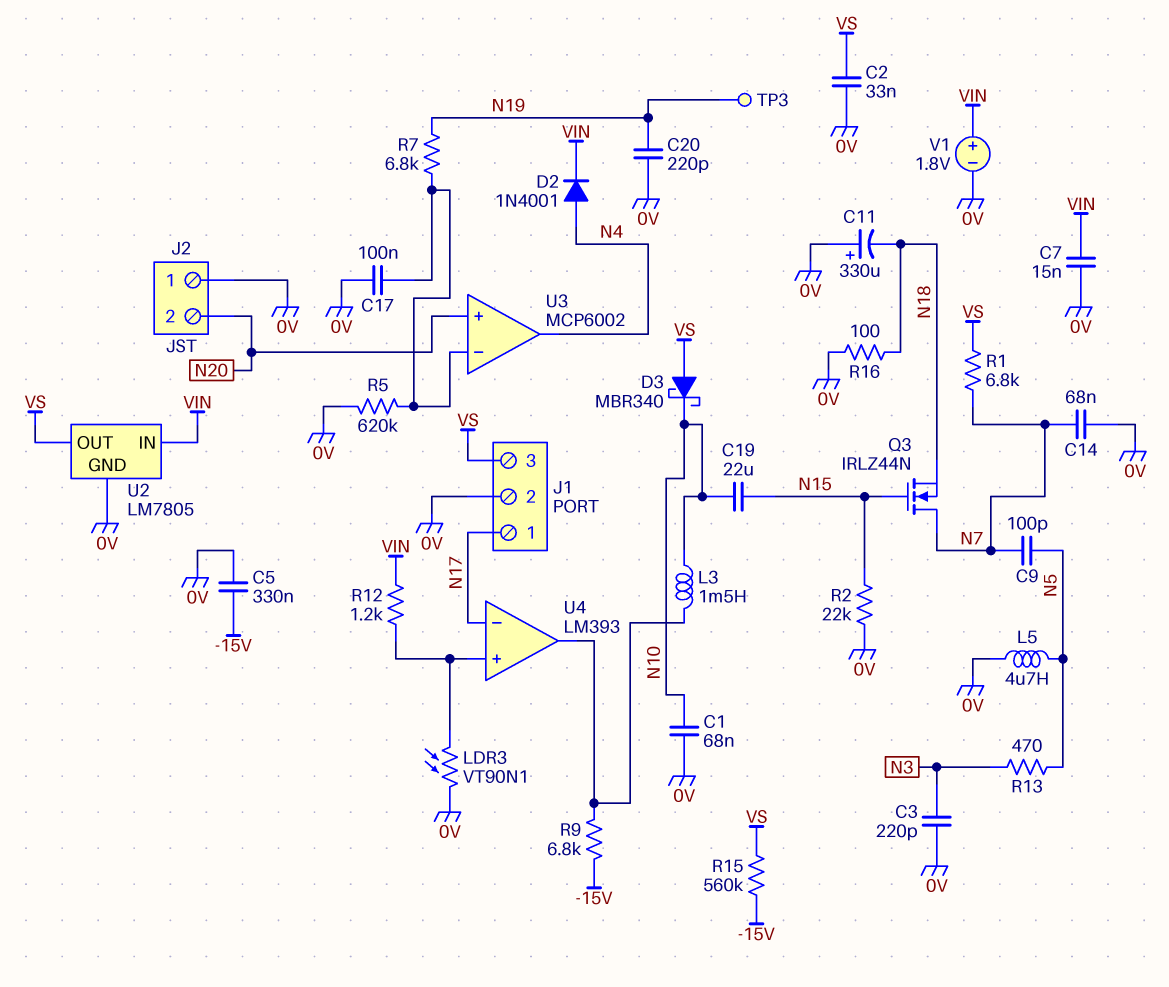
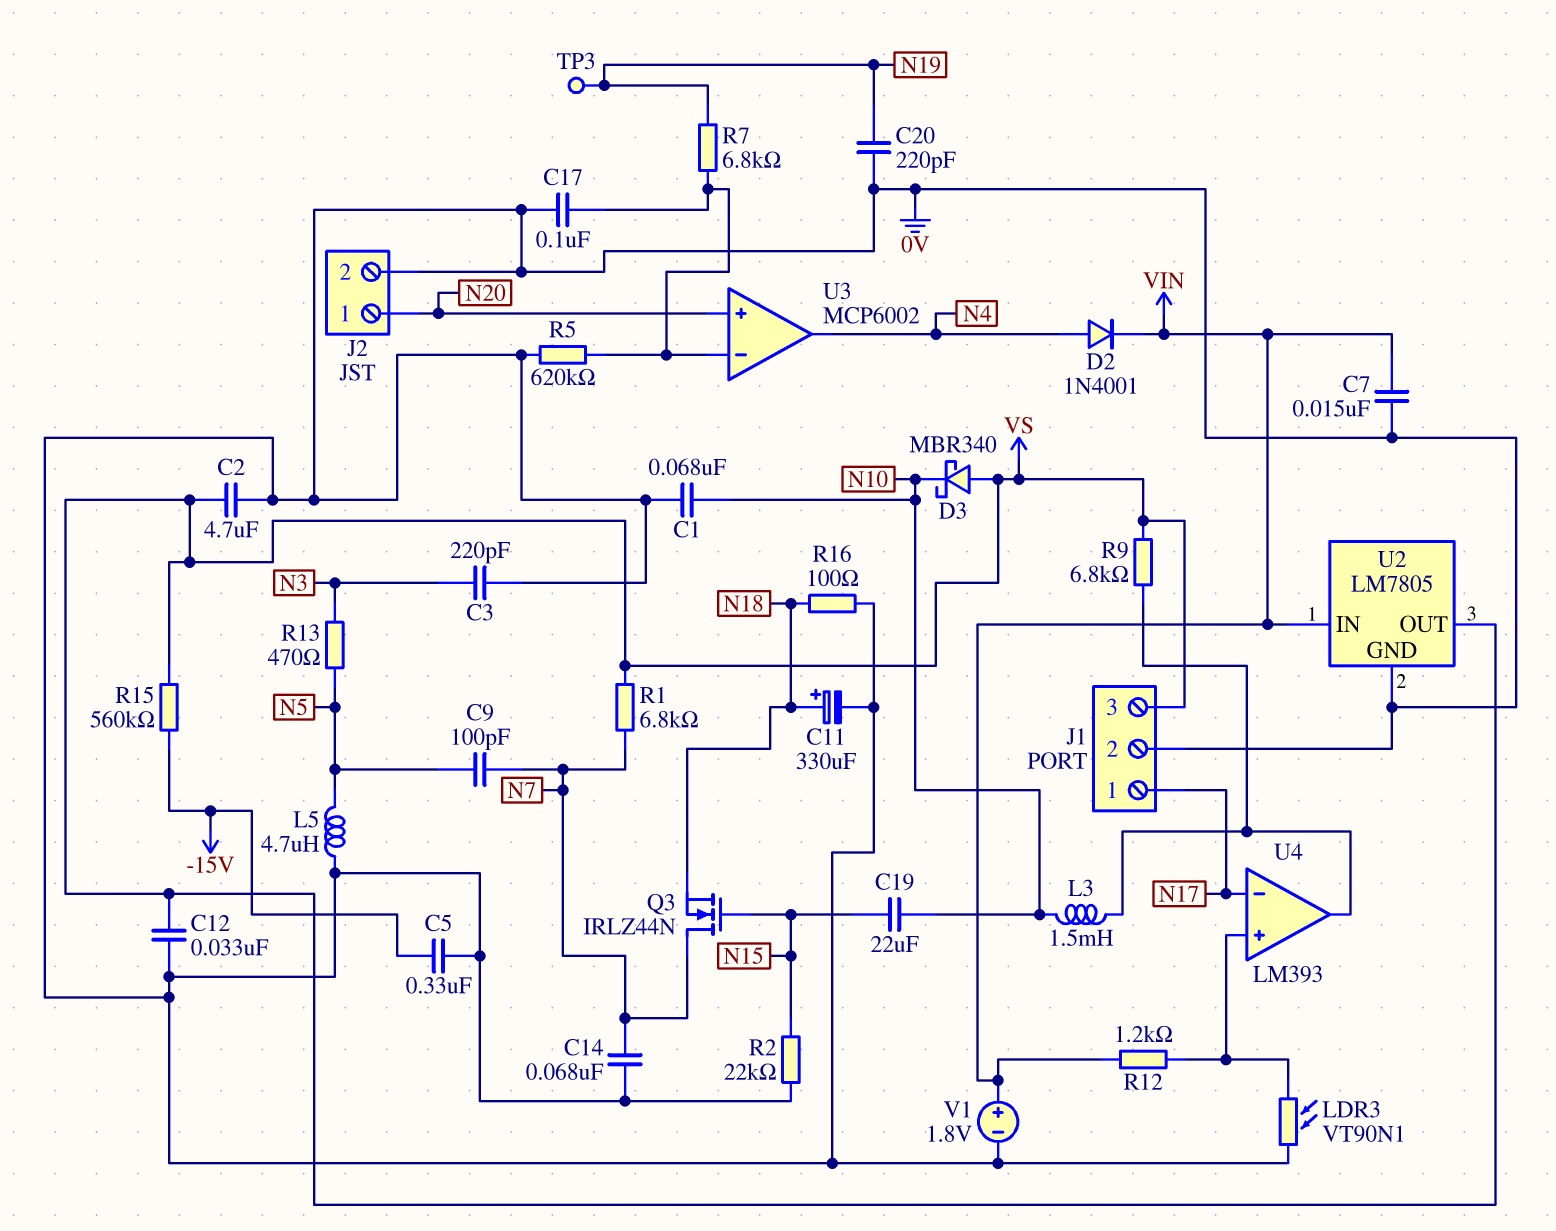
C2: 33nF (0V, VS) -> 4.7uF (0V, VS)
C11: 330uF (plus 0V, minus N18) -> 330uF (plus N18, minus 0V)
C12: none -> 33nF (0V, VS)
J2 pin 1: 0V -> N20
J2 pin 2: N20 -> 0V
R9: 6.8k (-15V, U4/out) -> 6.8k (U4/out, VS)

